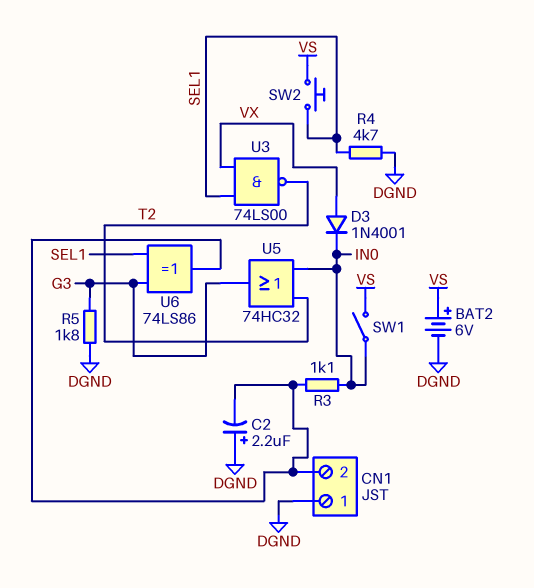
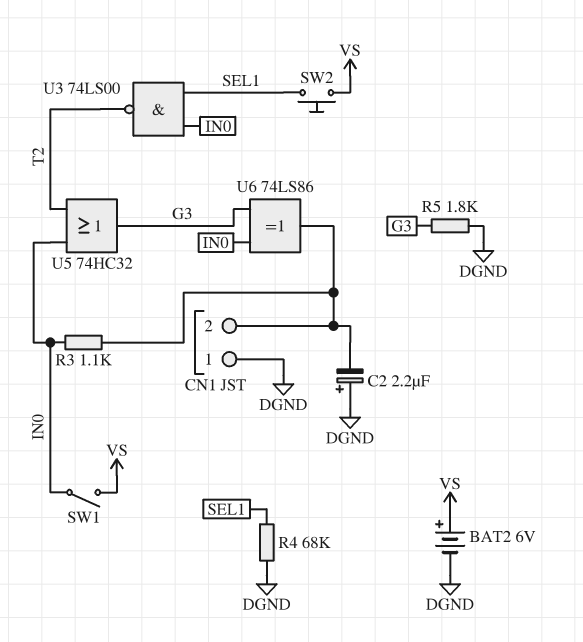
D3: diode 1N4001 (A VX, K IN0) -> none
R4: 4.7k (DGND, SEL1) -> 68k (DGND, SEL1)
U3: NAND 74LS00 (in SEL1, in VX, out T2) -> NAND 74LS00 (in IN0, in SEL1, out T2)
U6: XOR 74LS86 (in G3, in SEL1, out CN1/2) -> XOR 74LS86 (in G3, in IN0, out CN1/2)

